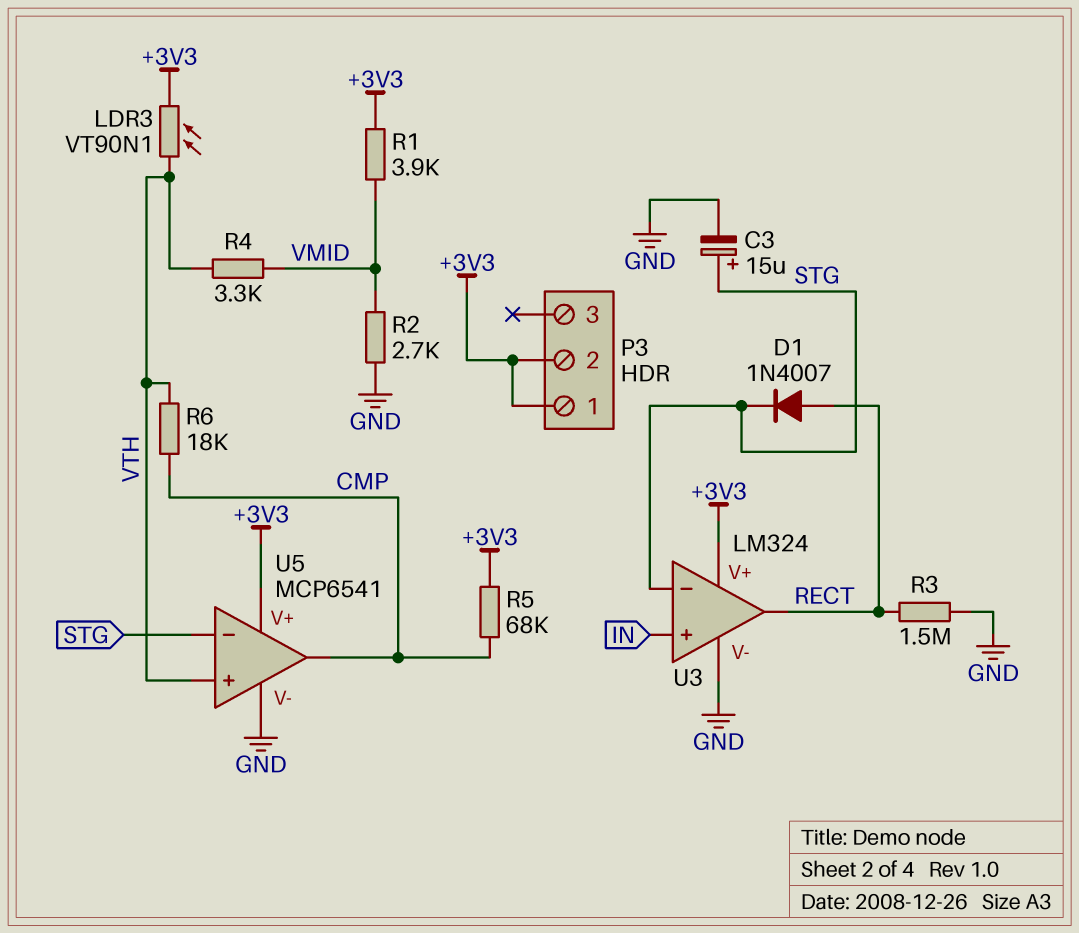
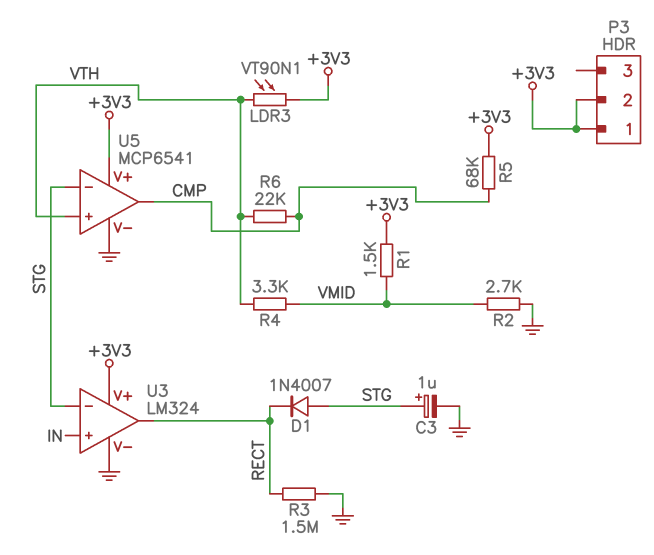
C3: 15uF (plus STG, minus GND) -> 1uF (plus STG, minus GND)
D1: diode 1N4007 (A RECT, K STG) -> diode 1N4007 (A STG, K RECT)
R1: 3.9k (+3V3, VMID) -> 1.5k (+3V3, VMID)
R6: 18k (CMP, VTH) -> 22k (CMP, VTH)

